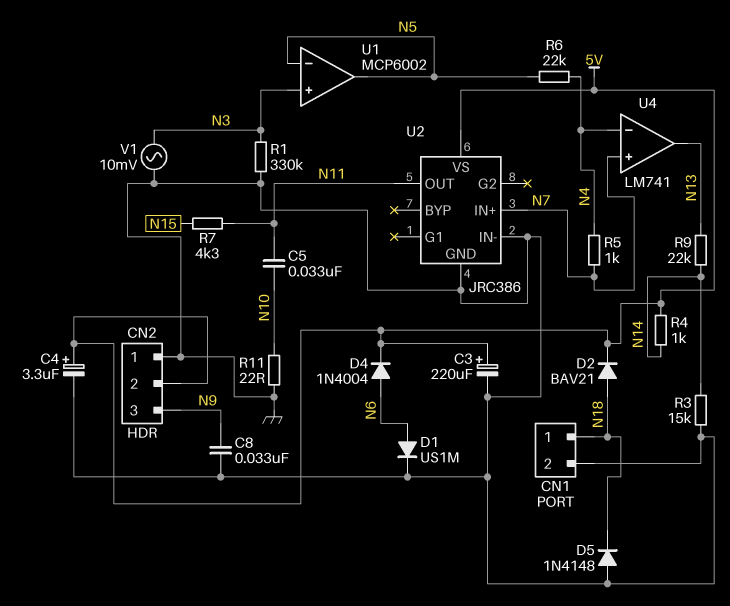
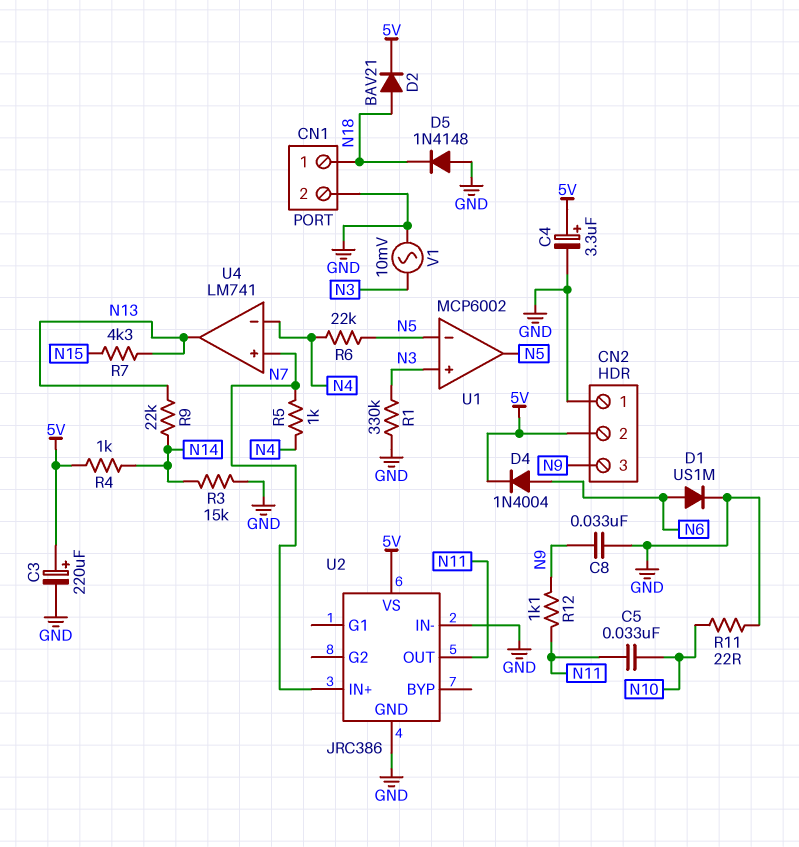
R7: 4.3k (N11, N15) -> 4.3k (N13, N15)
R12: none -> 1.1k (N9, N11)

